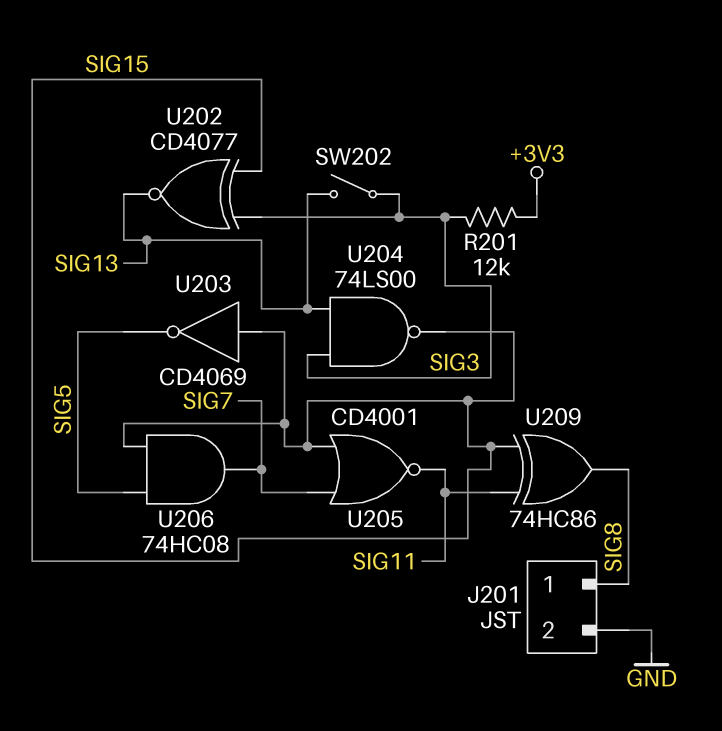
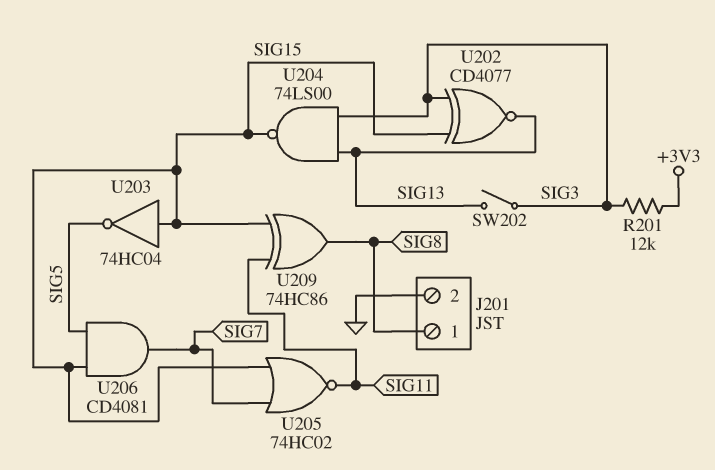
U203: NOT CD4069 (in SIG15, out SIG5) -> NOT 74HC04 (in SIG15, out SIG5)
U205: NOR CD4001 (in SIG7, in SIG15, out SIG11) -> NOR 74HC02 (in SIG7, in SIG15, out SIG11)
U206: AND 74HC08 (in SIG5, in SIG15, out SIG7) -> AND CD4081 (in SIG5, in SIG15, out SIG7)

